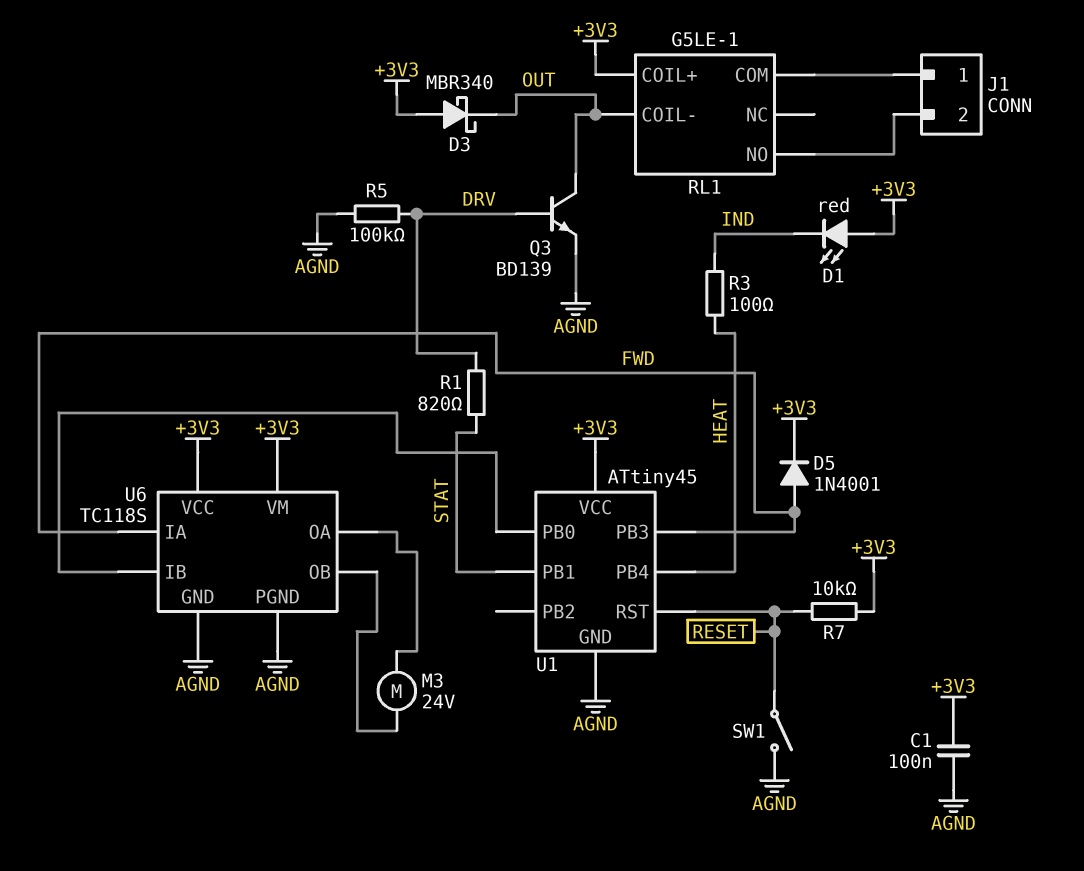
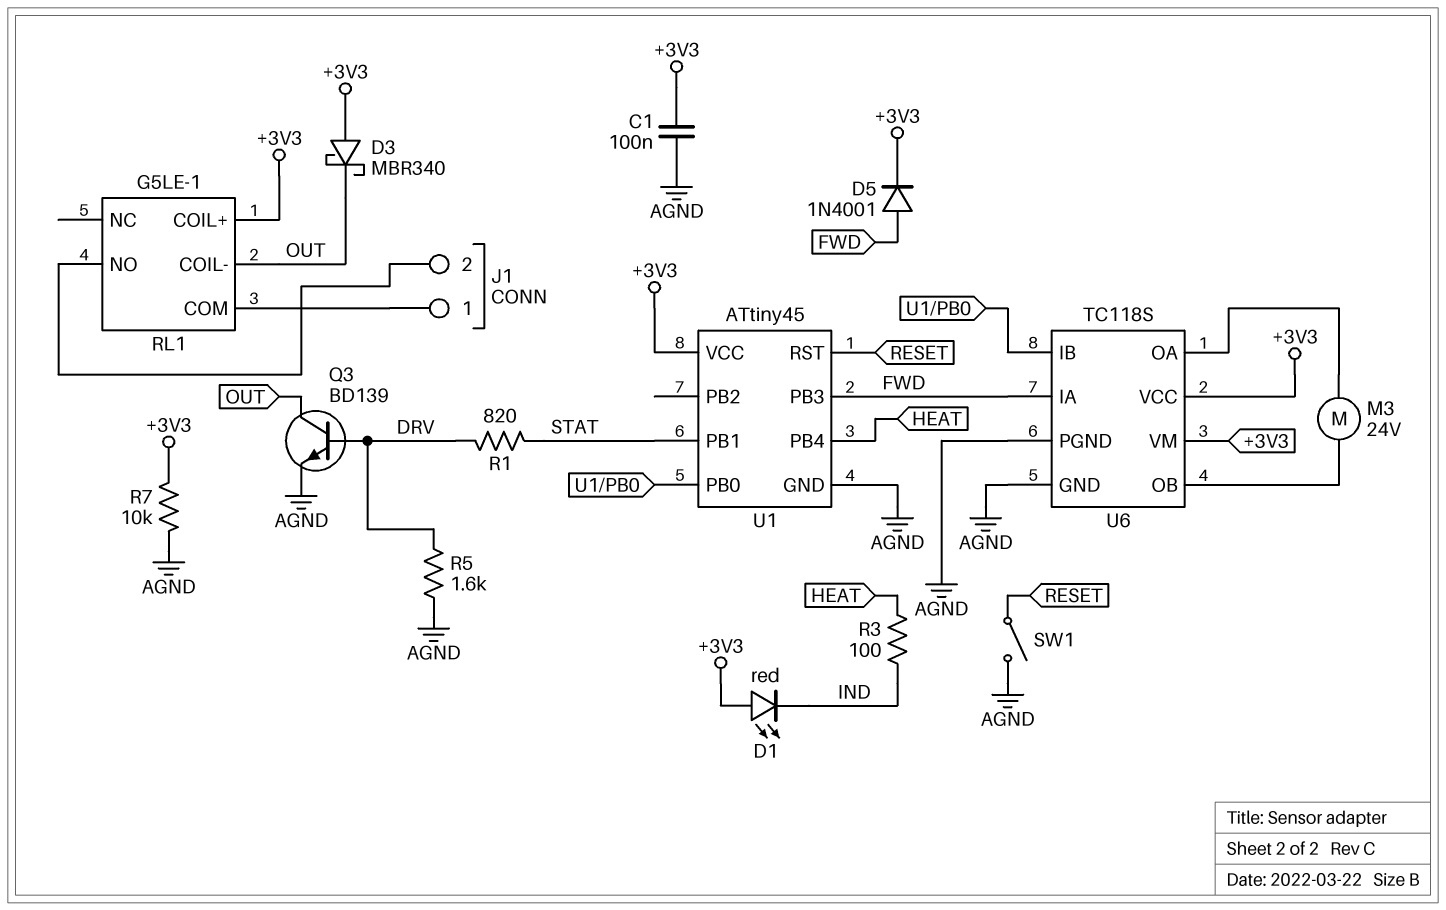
R5: 100k (AGND, DRV) -> 1.6k (AGND, DRV)
R7: 10k (+3V3, RESET) -> 10k (+3V3, AGND)

